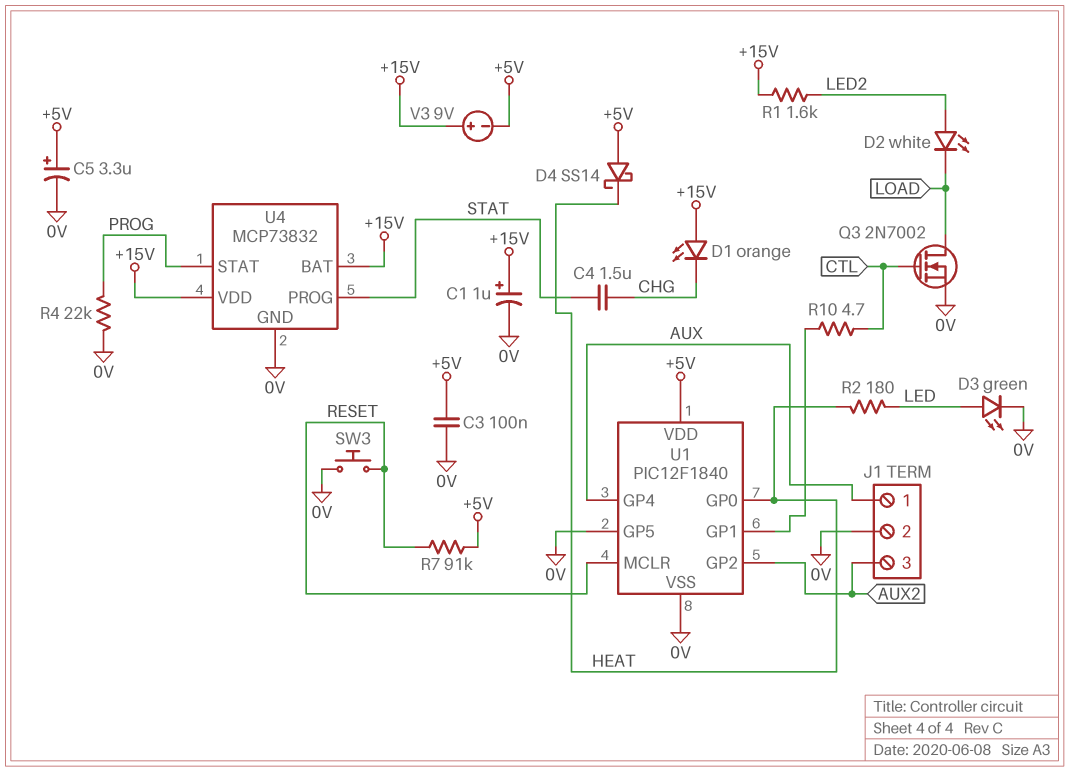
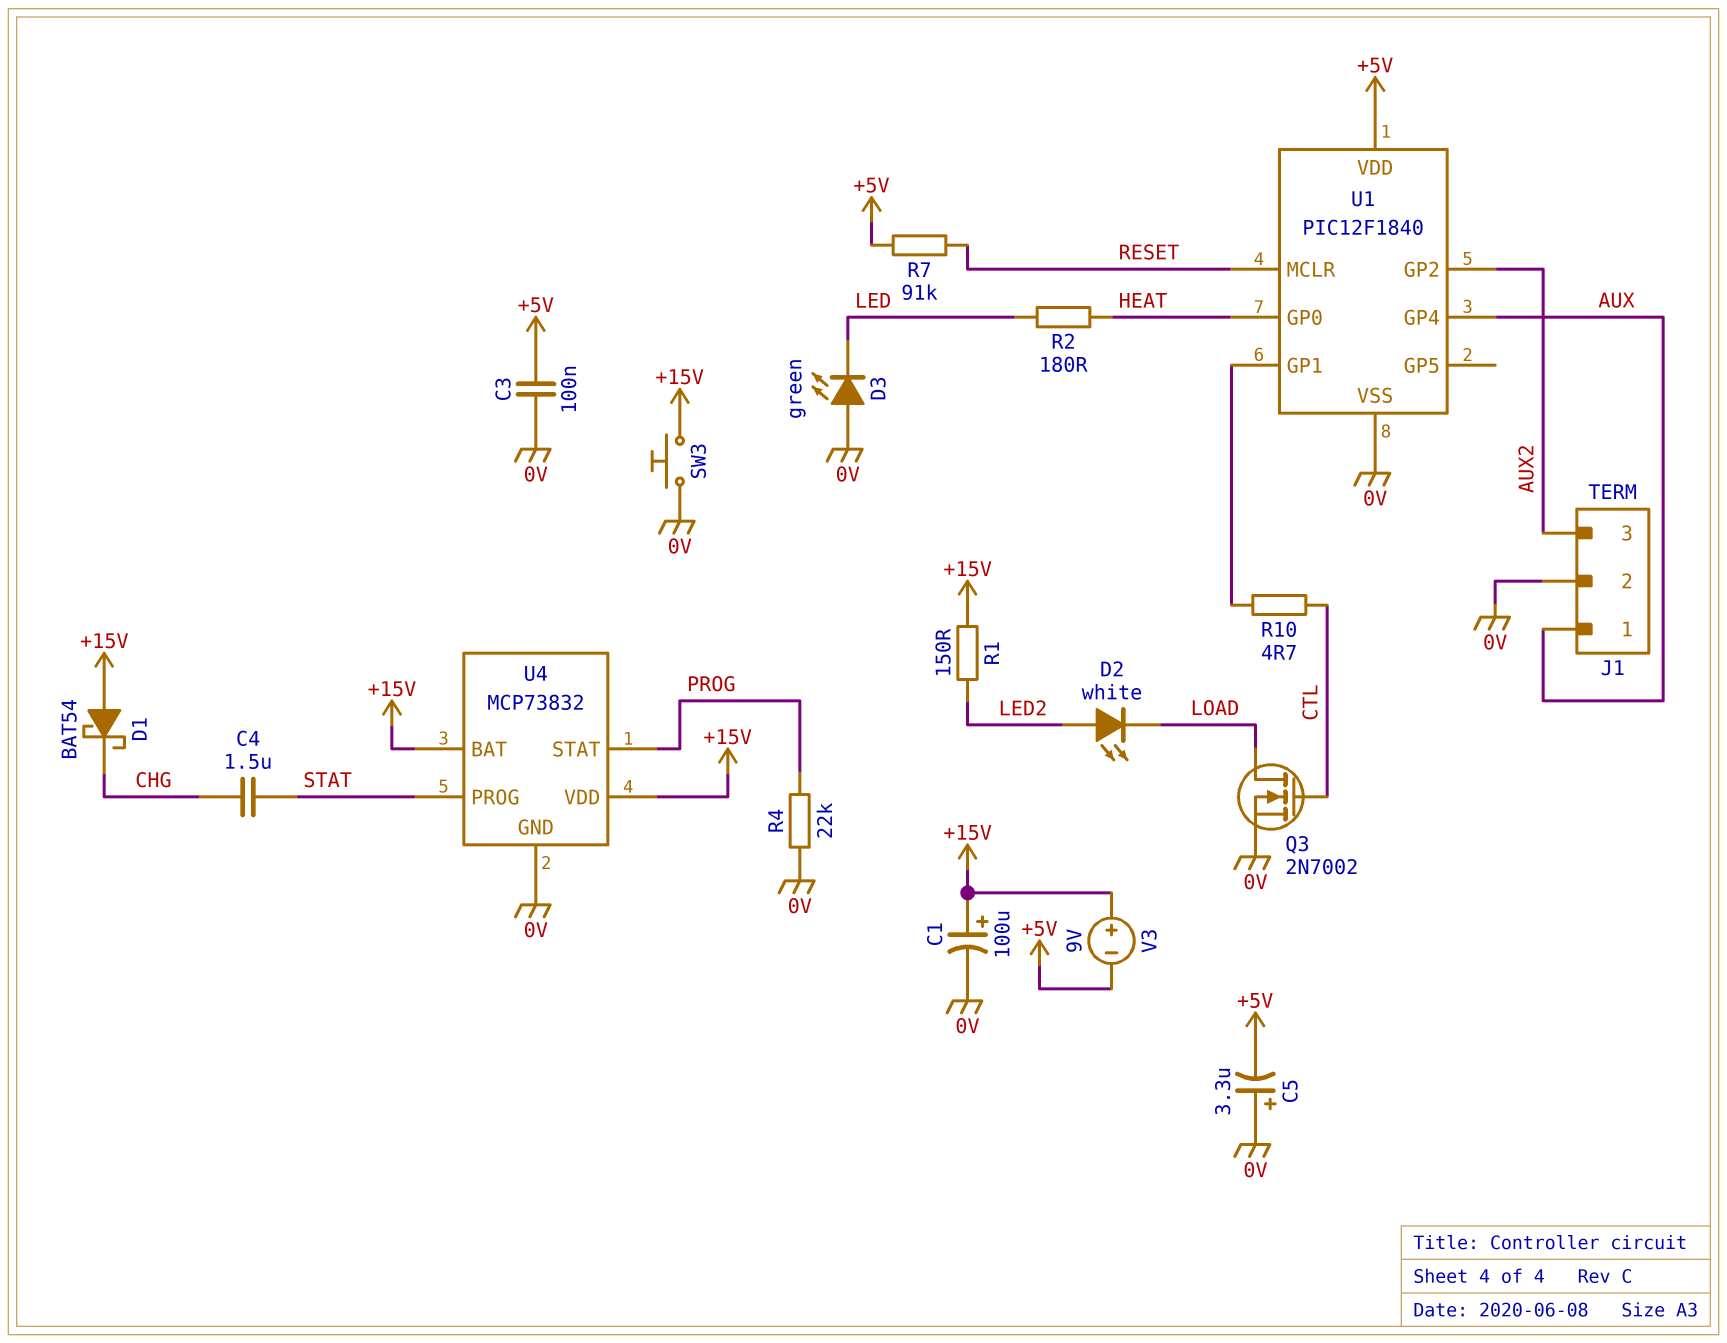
C1: 1uF (plus +15V, minus 0V) -> 100uF (plus +15V, minus 0V)
C5: 3.3uF (plus +5V, minus 0V) -> 3.3uF (plus 0V, minus +5V)
D1: LED orange (A +15V, K CHG) -> schottky BAT54 (A +15V, K CHG)
D3: LED green (A LED, K 0V) -> LED green (A 0V, K LED)
D4: schottky SS14 (A +5V, K HEAT) -> none
R1: 1.6k (+15V, LED2) -> 150 (+15V, LED2)
SW3: button (0V, RESET) -> button (+15V, 0V)
U1 pin GP5: 0V -> none

